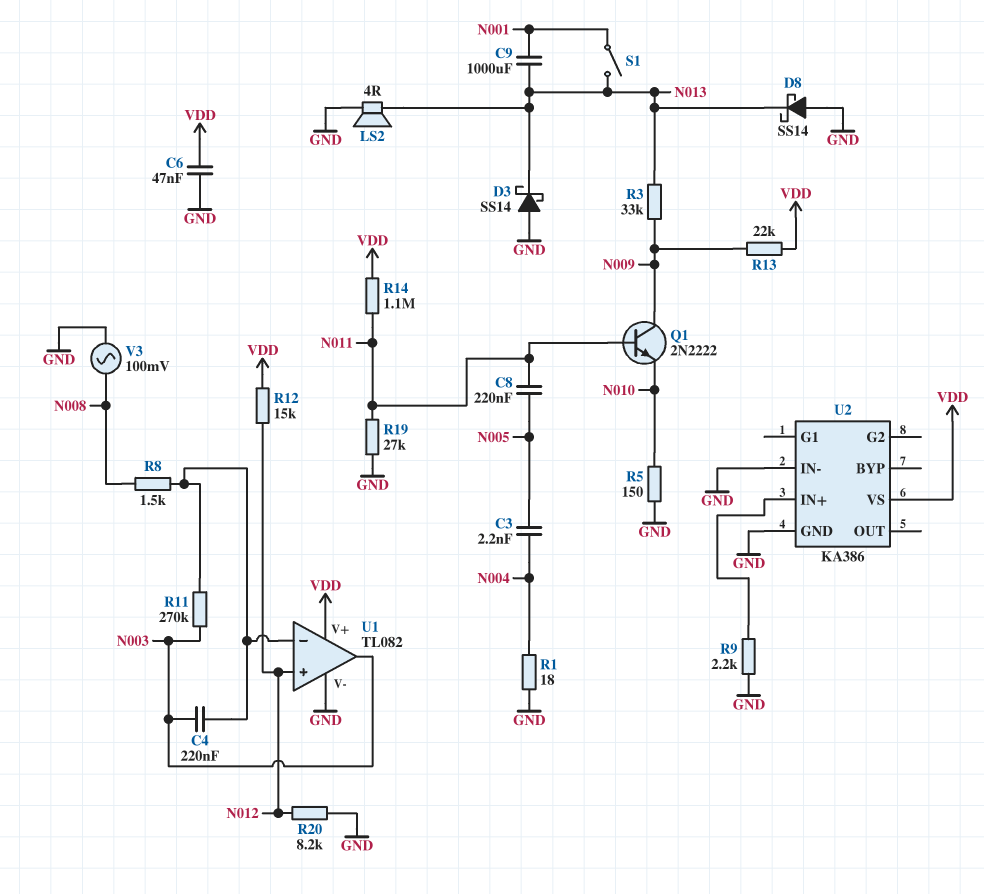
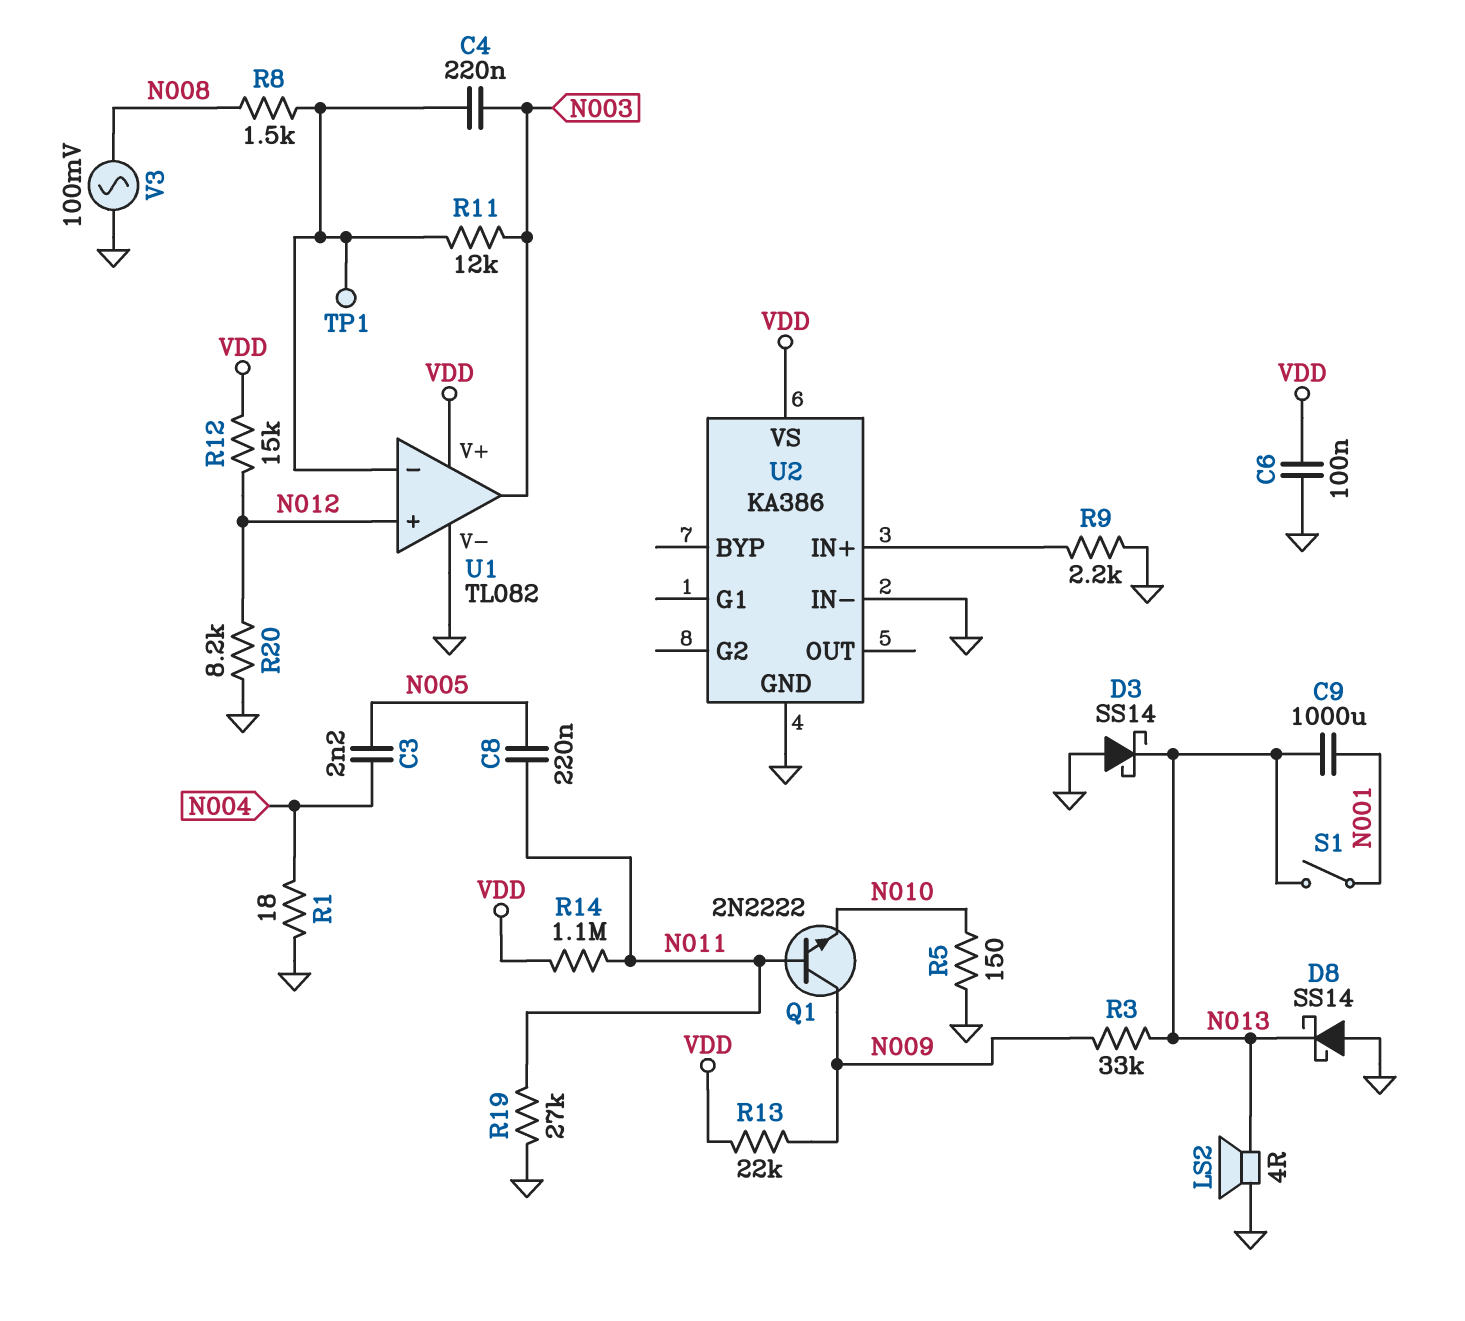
C6: 47nF (GND, VDD) -> 100nF (GND, VDD)
R11: 270k (N003, U1/in-) -> 12k (N003, U1/in-)
TP1: none -> test point (U1/in-)

